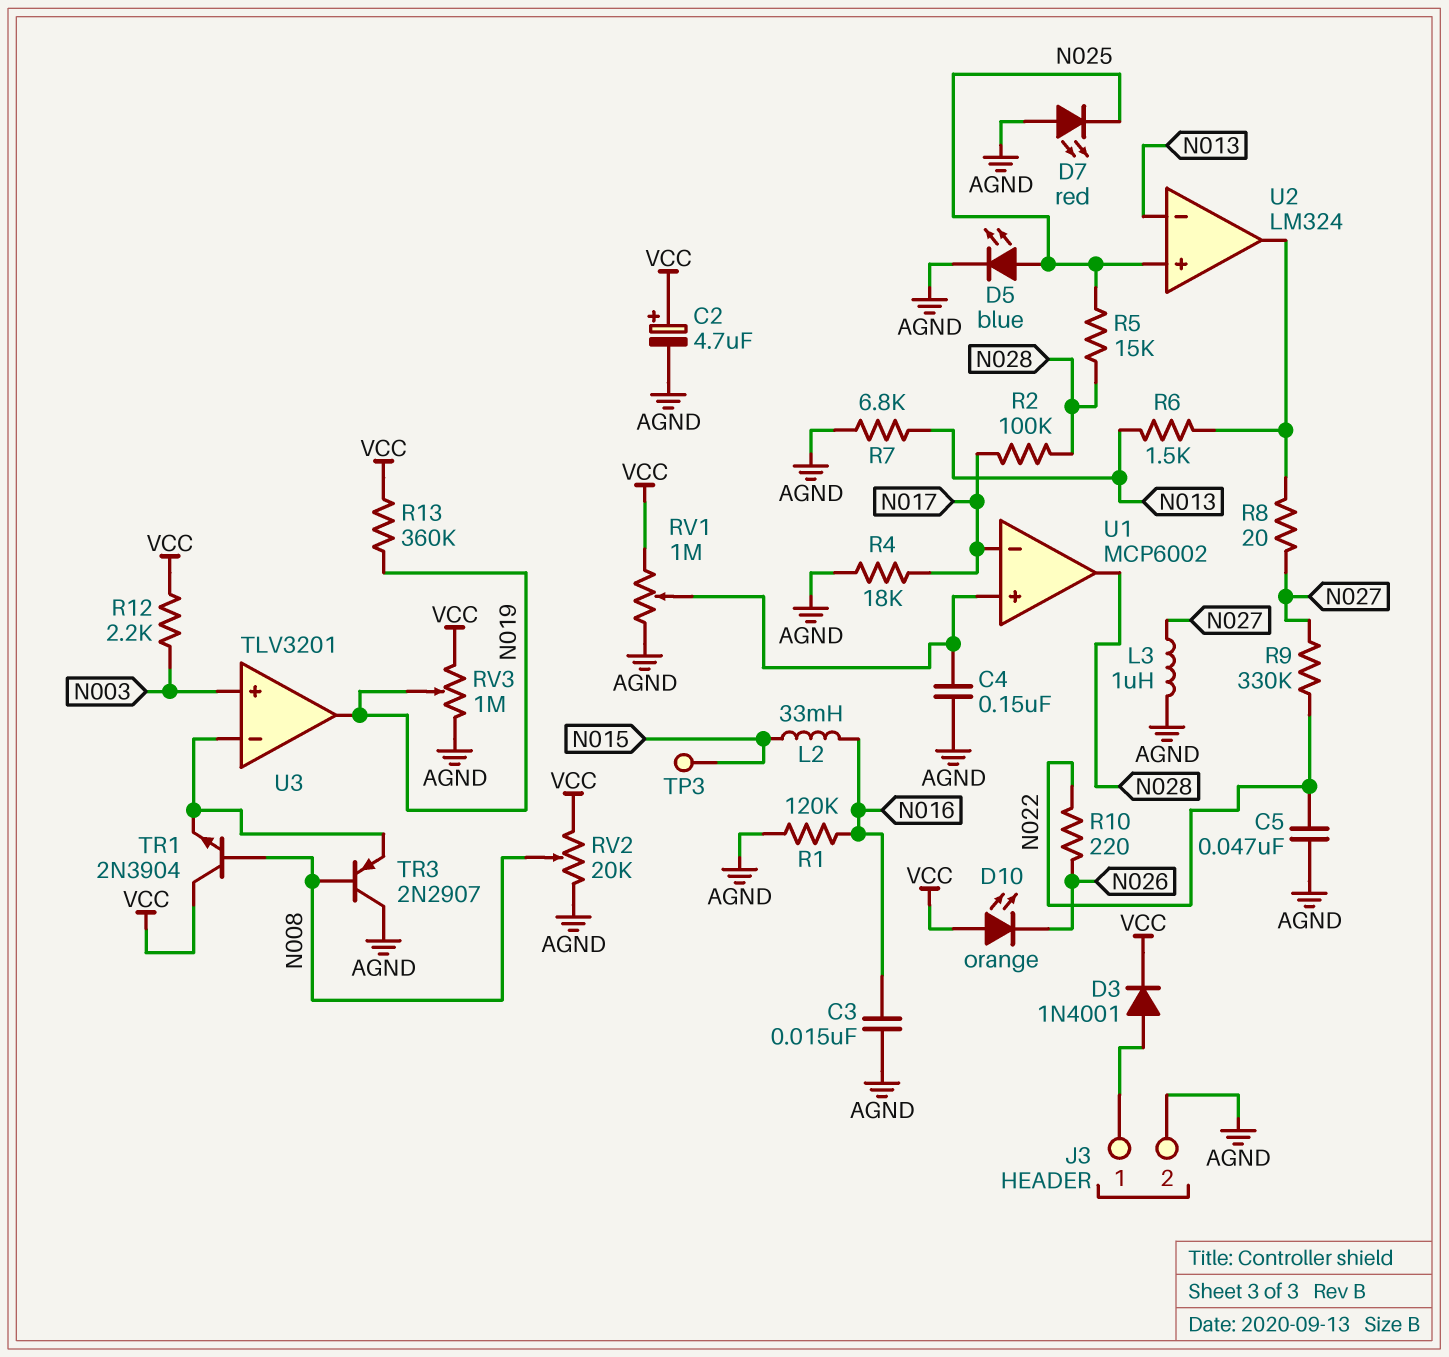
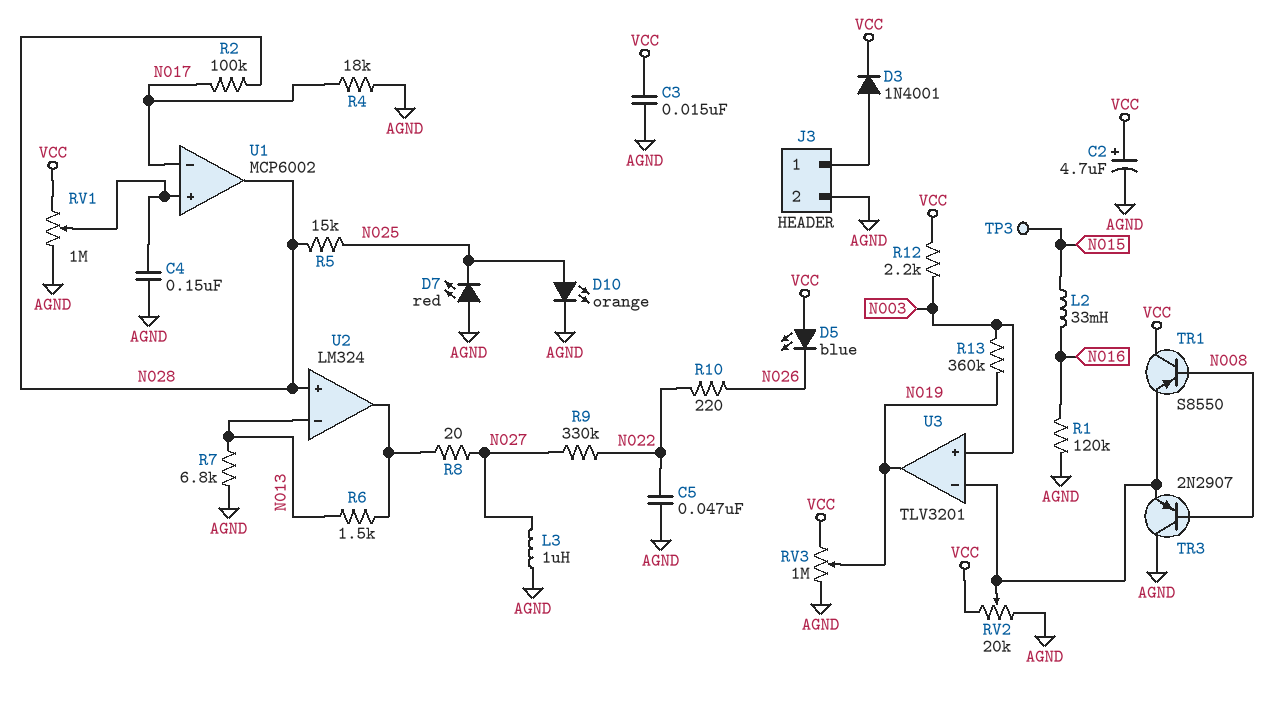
C3: 15nF (AGND, N016) -> 15nF (AGND, VCC)
D5: LED blue (A N025, K AGND) -> LED blue (A VCC, K N026)
D10: LED orange (A VCC, K N026) -> LED orange (A N025, K AGND)
R13: 360k (N019, VCC) -> 360k (N003, N019)
RV2: 20k (AGND, VCC, wiper N008) -> 20k (AGND, VCC, wiper U3/in-)
TR1: NPN 2N3904 (B N008, C VCC, E U3/in-) -> PNP S8550 (B N008, C VCC, E U3/in-)
U2 pin in+: N025 -> N028

